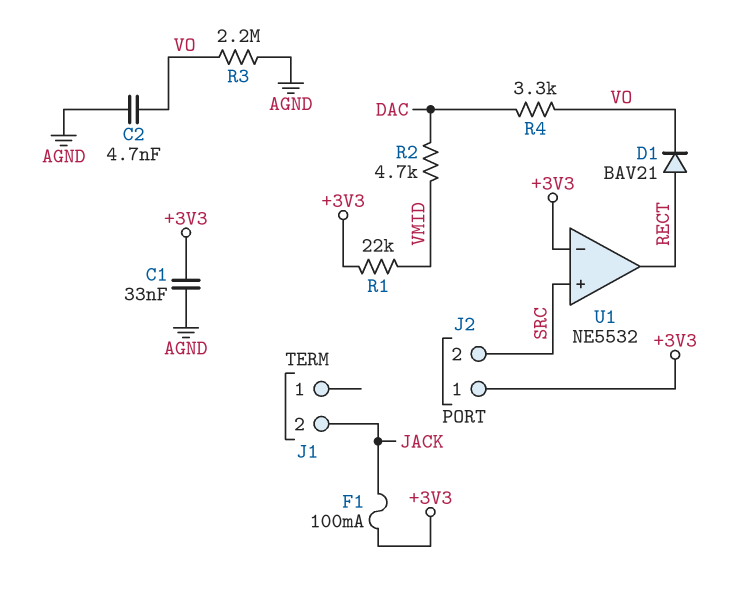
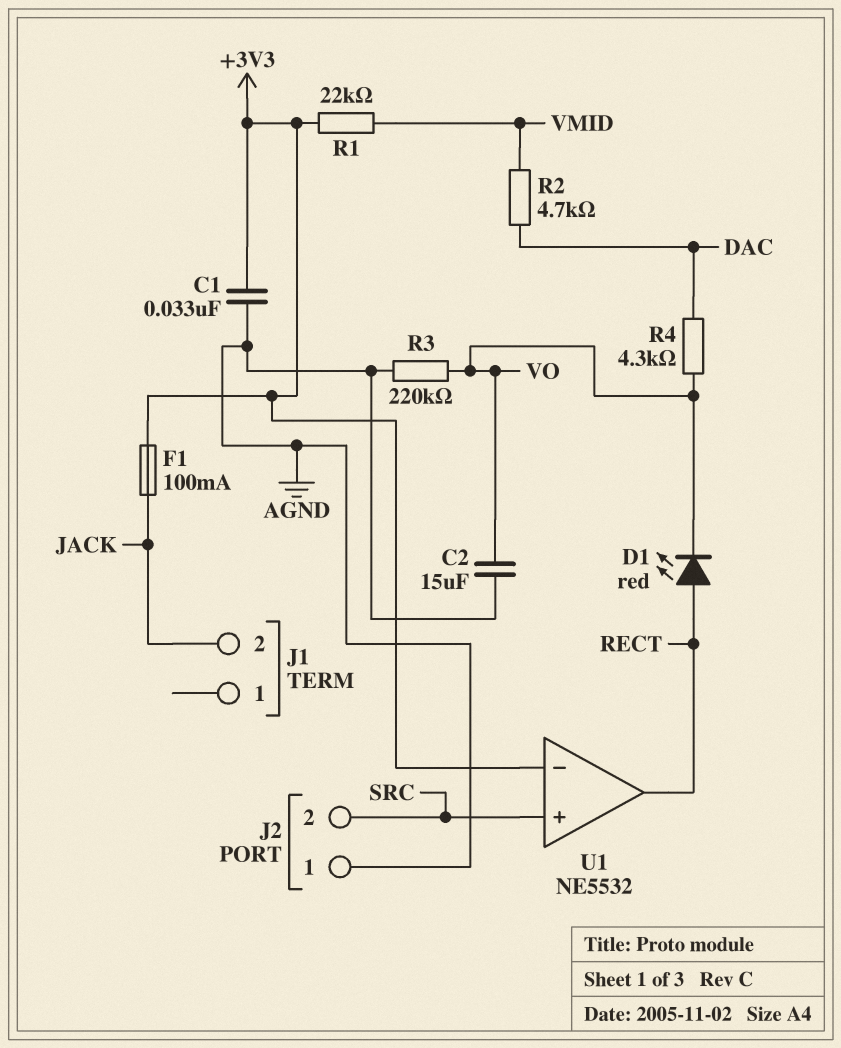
C2: 4.7nF (AGND, VO) -> 15uF (AGND, VO)
D1: diode BAV21 (A RECT, K VO) -> LED red (A RECT, K VO)
J2 pin 1: +3V3 -> AGND
R3: 2.2M (AGND, VO) -> 220k (AGND, VO)
R4: 3.3k (DAC, VO) -> 4.3k (DAC, VO)

